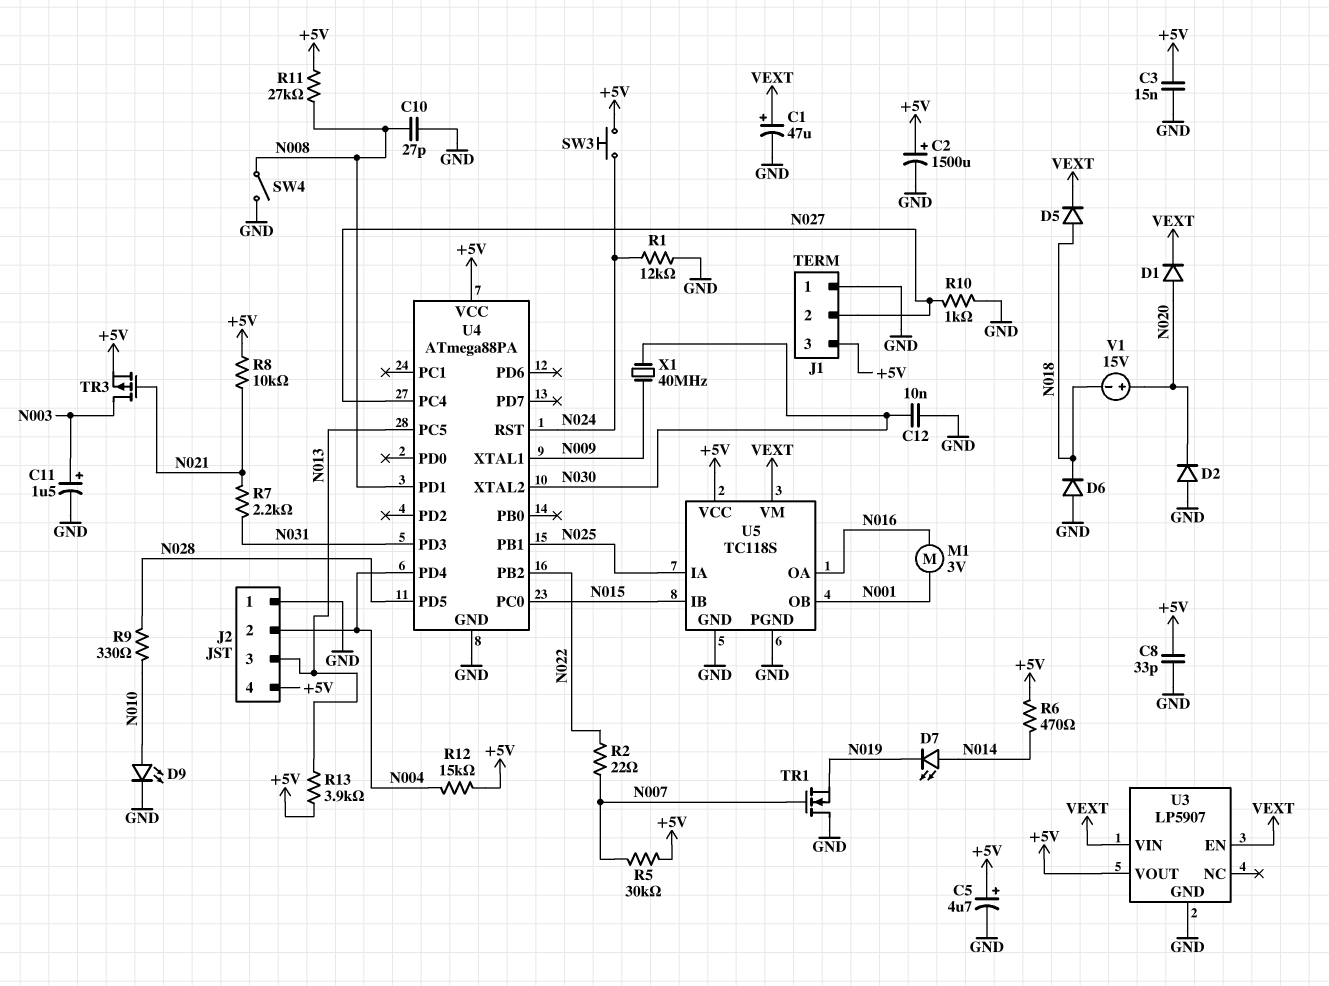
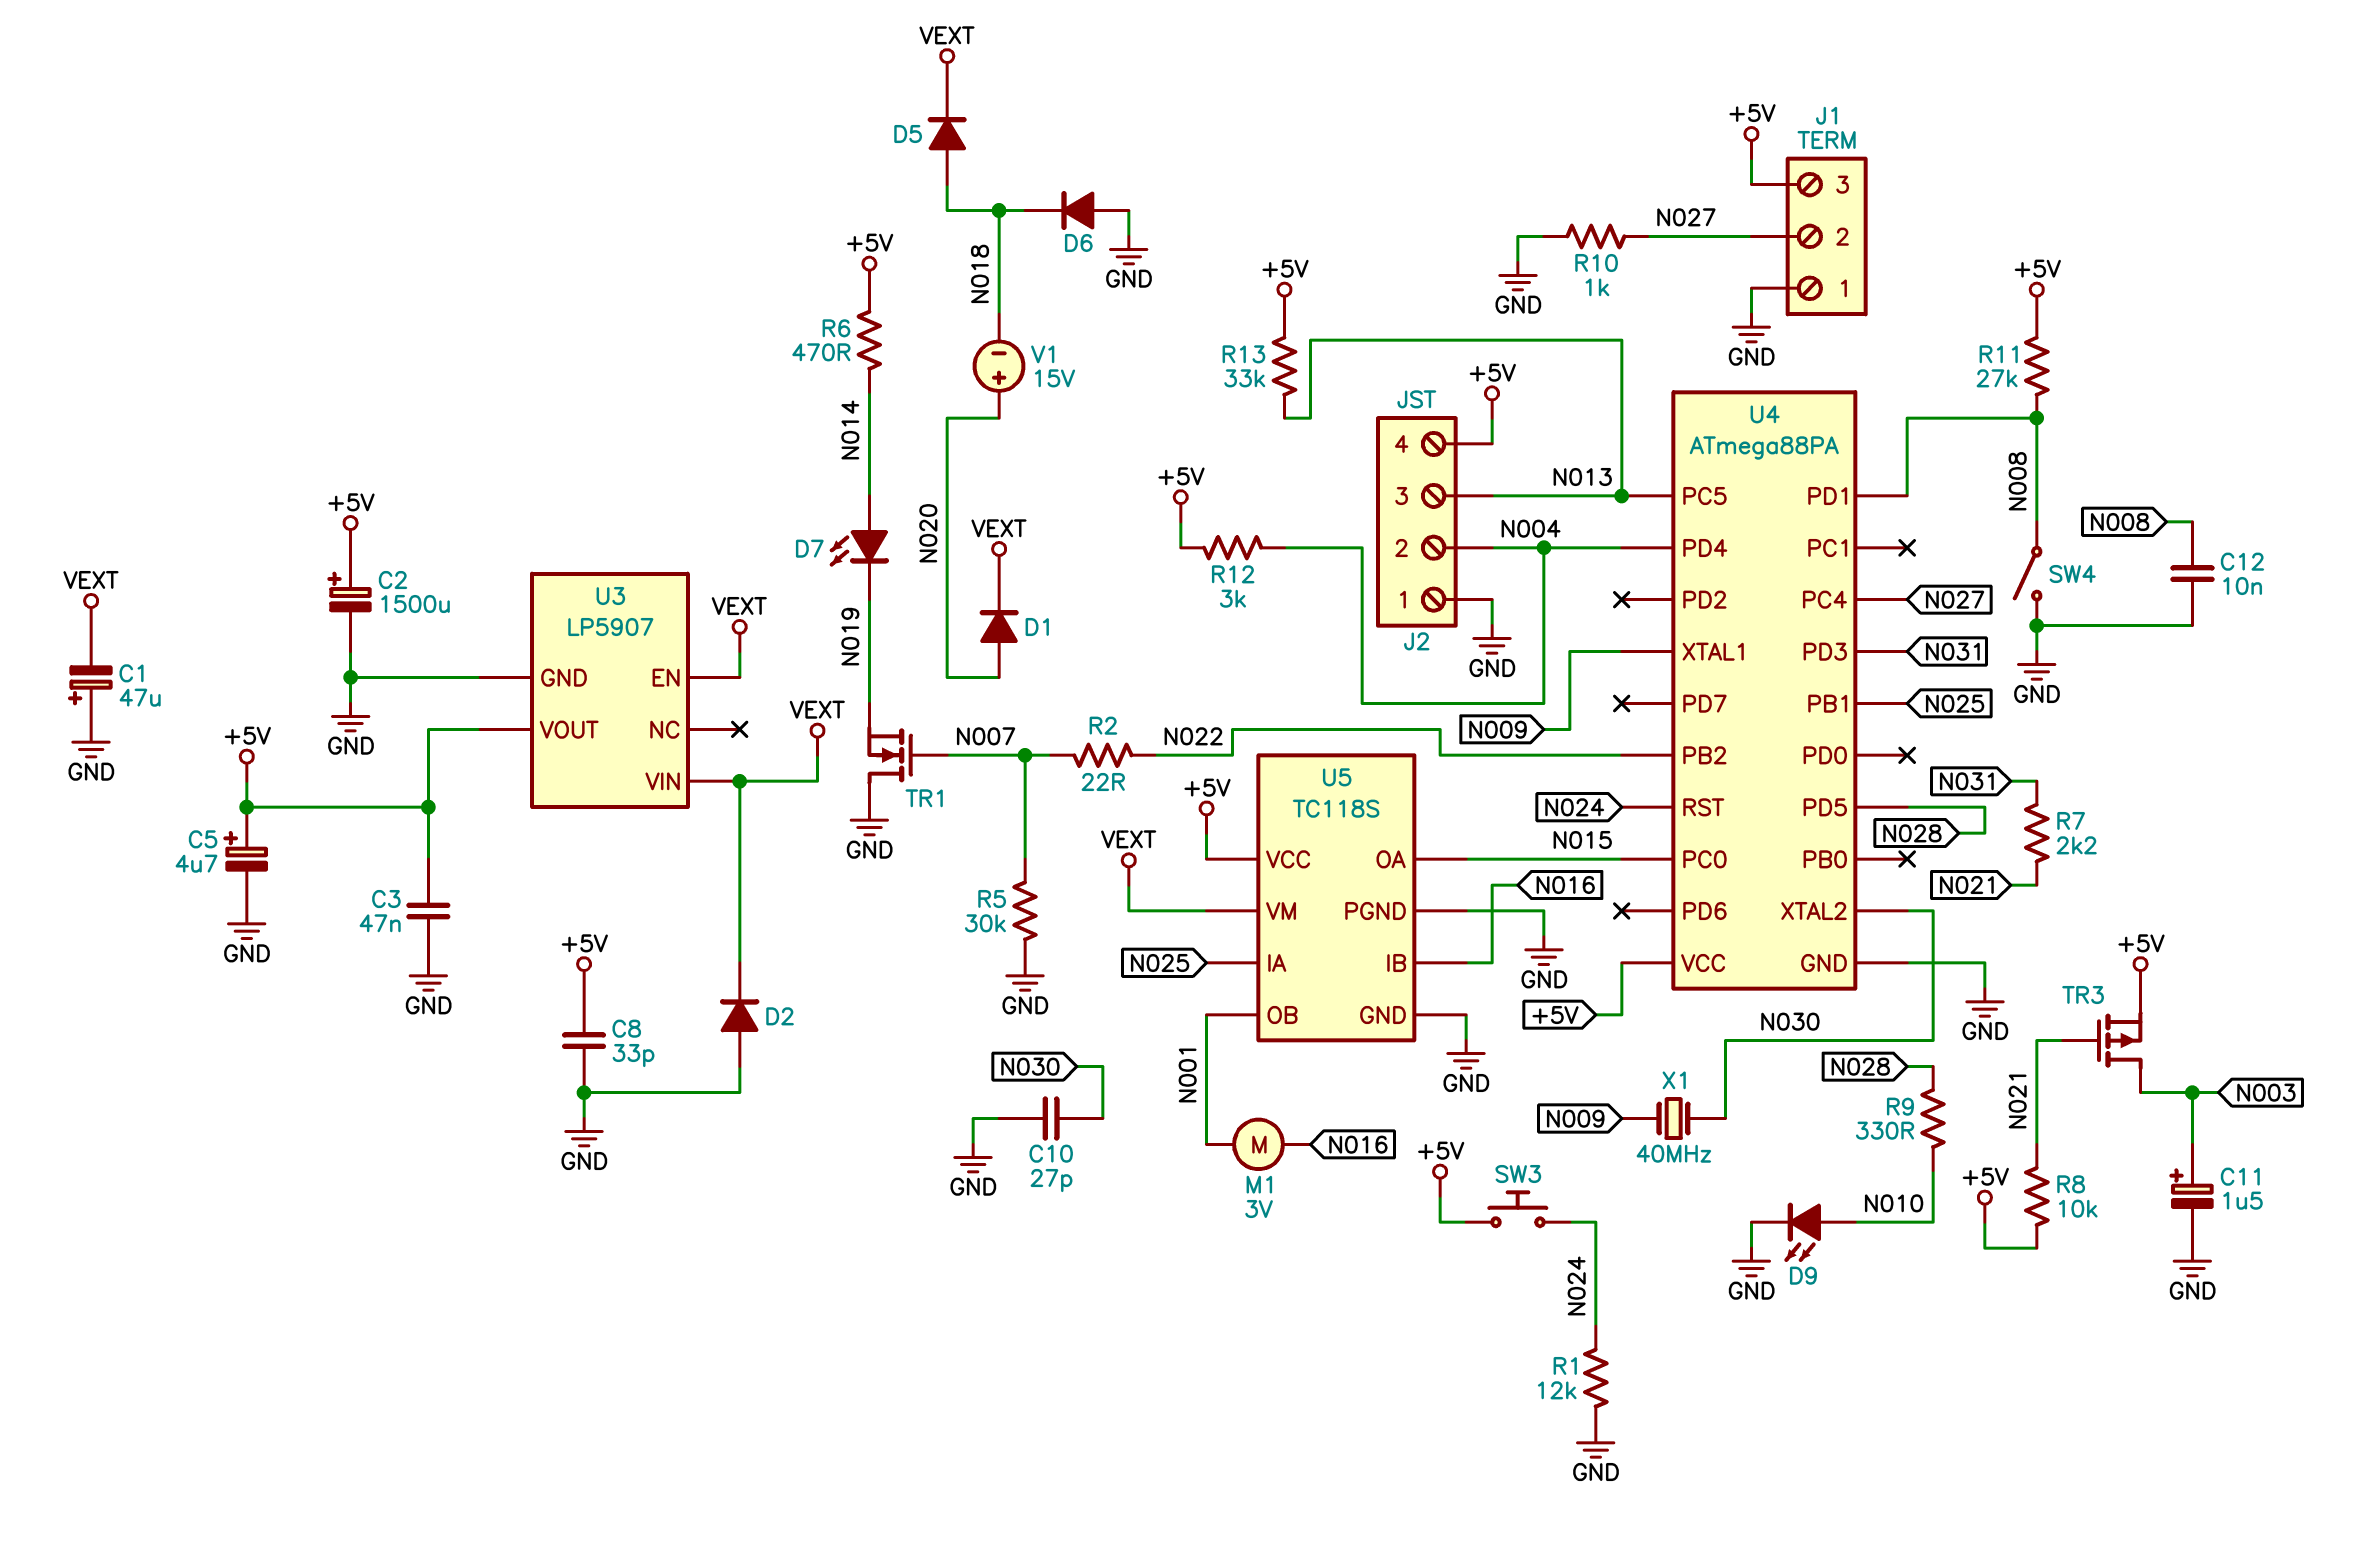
C1: 47uF (plus VEXT, minus GND) -> 47uF (plus GND, minus VEXT)
C3: 15nF (+5V, GND) -> 47nF (+5V, GND)
C10: 27pF (GND, N008) -> 27pF (GND, N030)
C12: 10nF (GND, N030) -> 10nF (GND, N008)
D2: diode (A GND, K N020) -> diode (A GND, K VEXT)
R5: 30k (+5V, N007) -> 30k (GND, N007)
R12: 15k (+5V, N004) -> 3k (+5V, N004)
R13: 3.9k (+5V, N013) -> 33k (+5V, N013)
U5 pin IB: N015 -> N016
U5 pin OA: N016 -> N015

